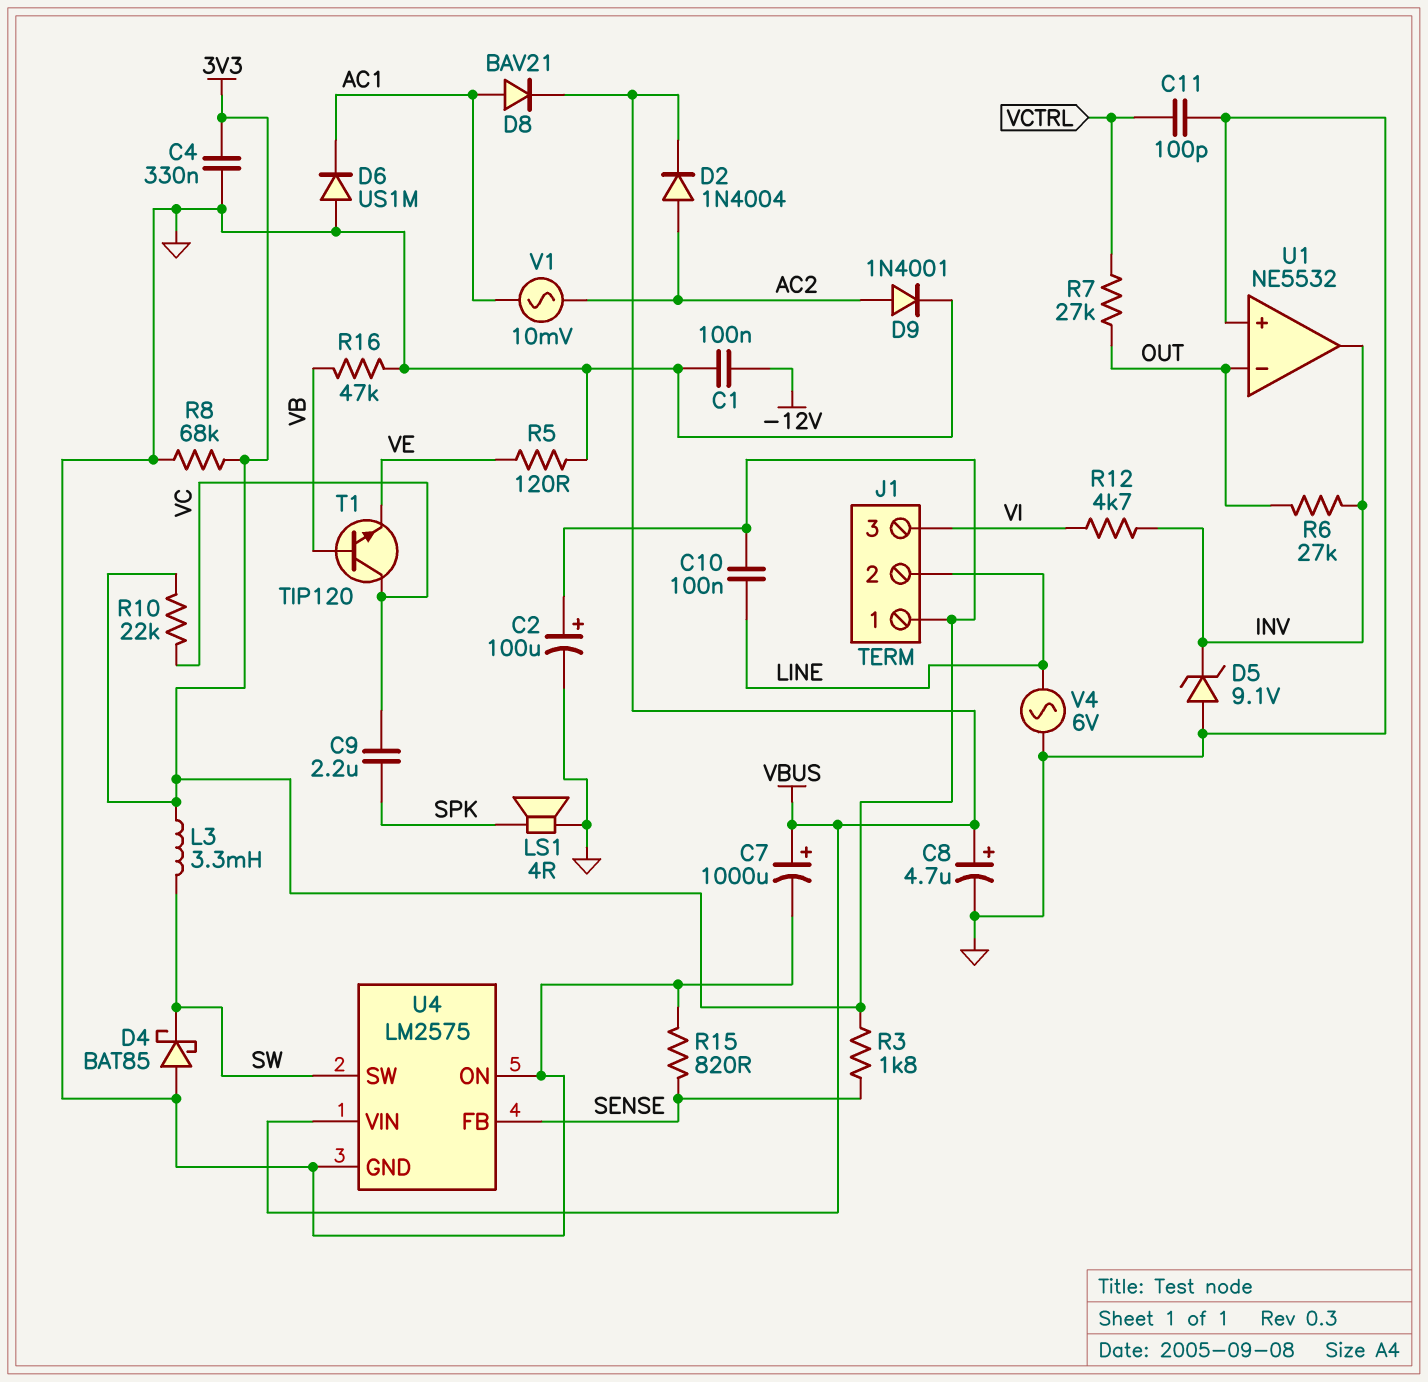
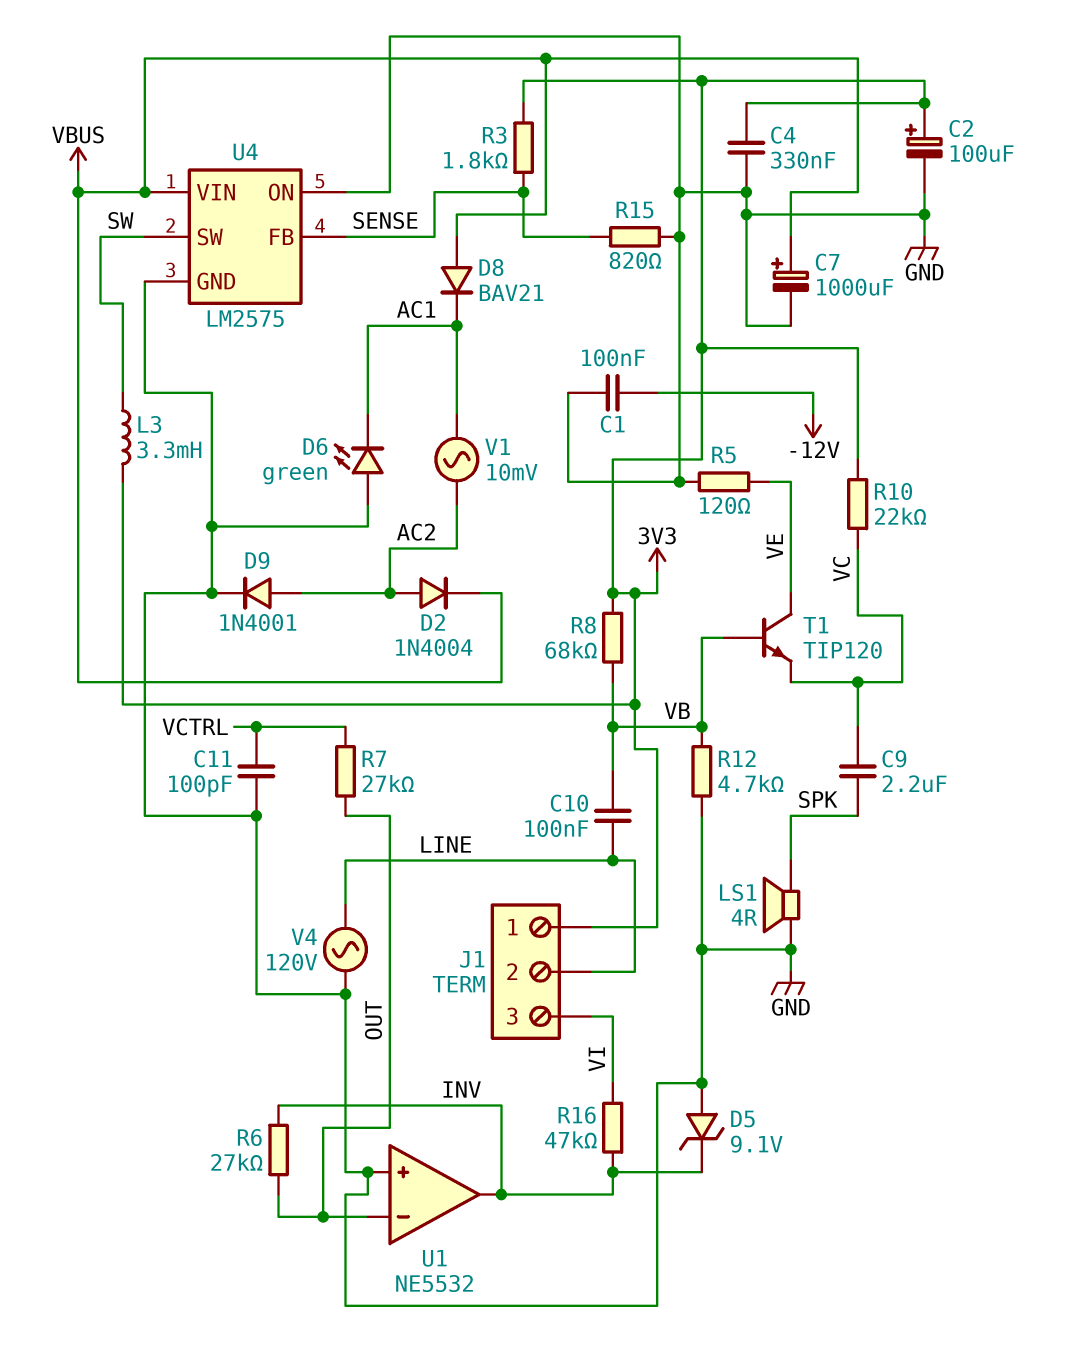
C8: 4.7uF (plus VBUS, minus GND) -> none
C10: 100nF (3V3, LINE) -> 100nF (LINE, VB)
D4: schottky BAT85 (A GND, K SW) -> none
D6: diode US1M (A GND, K AC1) -> LED green (A GND, K AC1)
D8: diode BAV21 (A AC1, K VBUS) -> diode BAV21 (A VBUS, K AC1)
R8: 68k (3V3, GND) -> 68k (3V3, VB)
R12: 4.7k (INV, VI) -> 4.7k (GND, VB)
R16: 47k (GND, VB) -> 47k (INV, VI)
T1: NPN TIP120 (B VB, C VC, E VE) -> NPN TIP120 (B VB, C VE, E VC)
V4: AC 6V (GND, LINE) -> AC 120V (GND, LINE)

